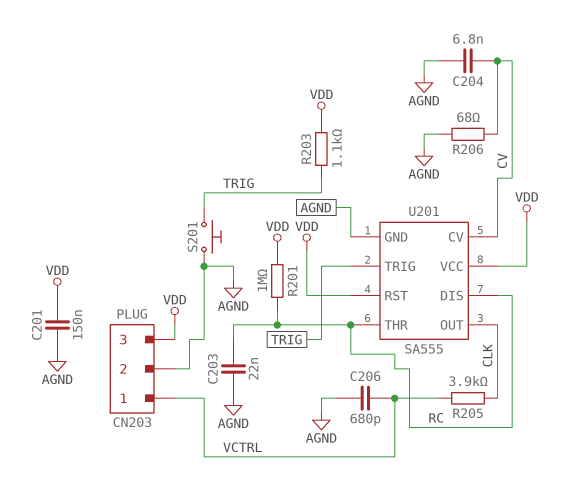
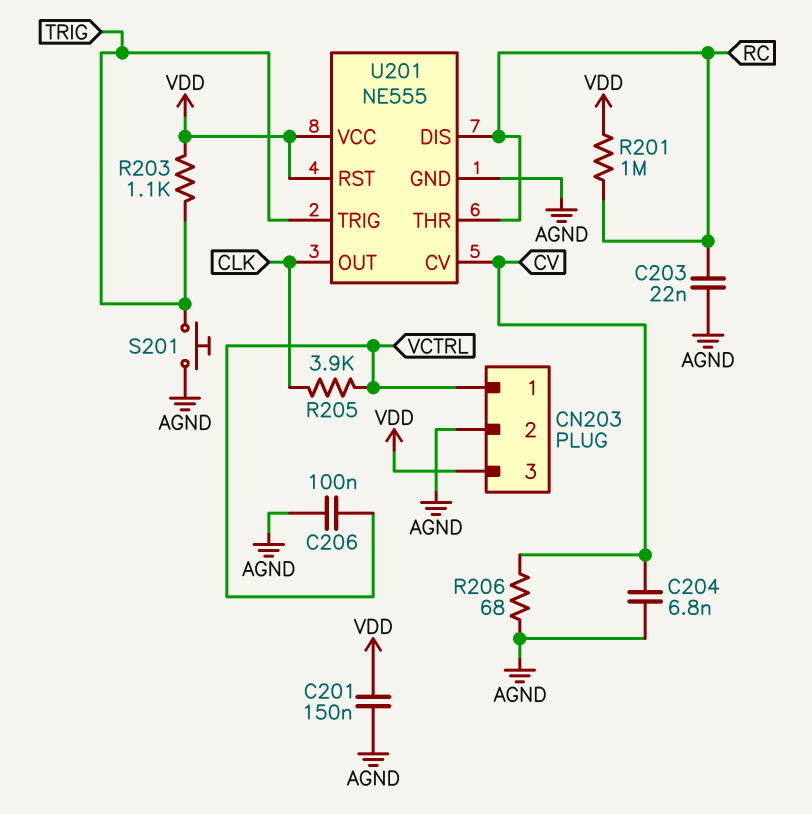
C206: 680pF (AGND, VCTRL) -> 100nF (AGND, VCTRL)
U201: SA555 -> NE555

